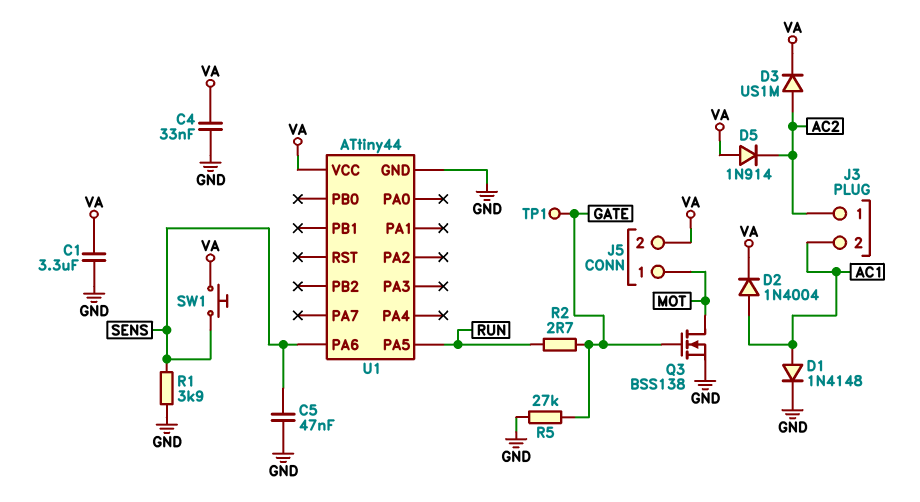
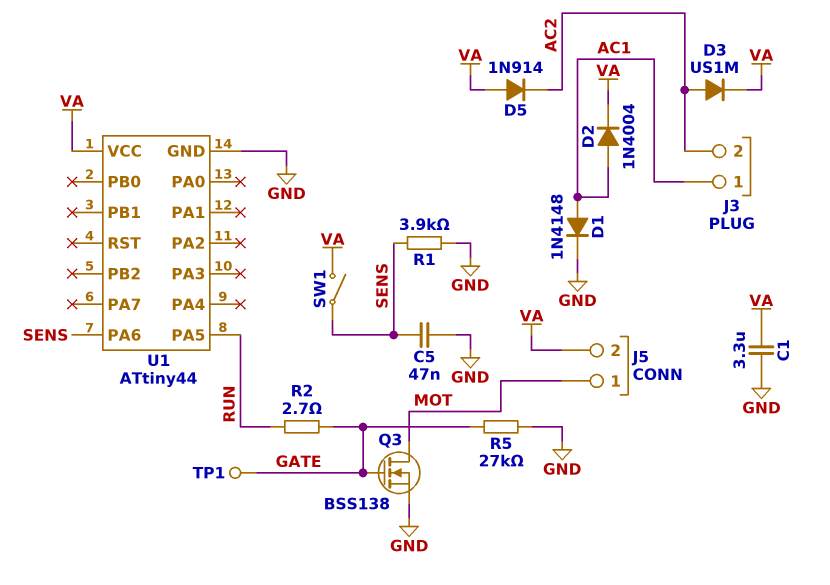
C4: 33nF (GND, VA) -> none
J3 pin 1: AC2 -> AC1
J3 pin 2: AC1 -> AC2
SW1: button (SENS, VA) -> switch (SENS, VA)

